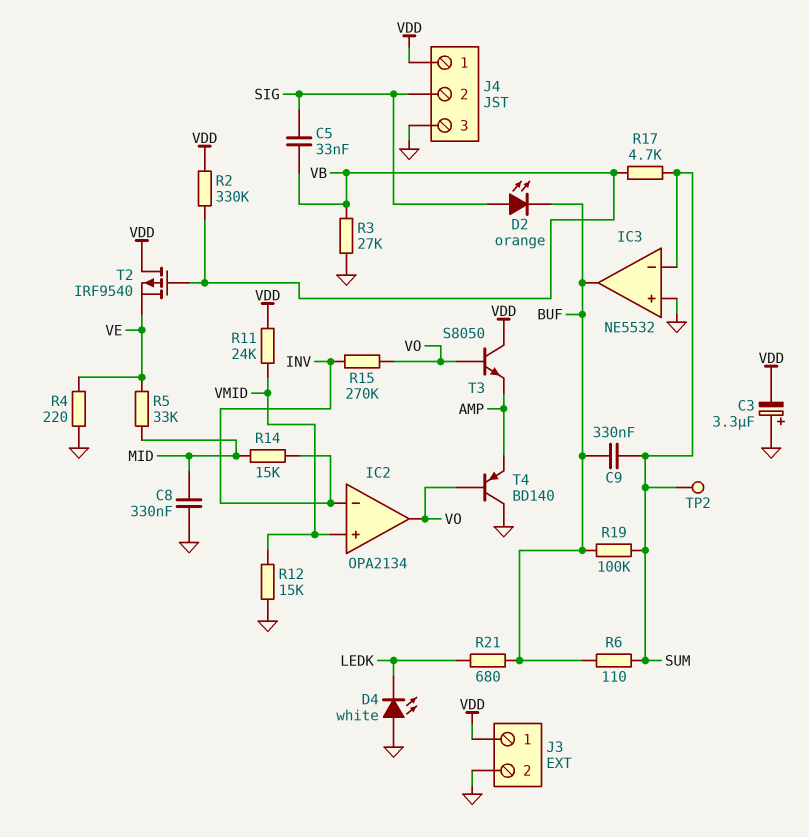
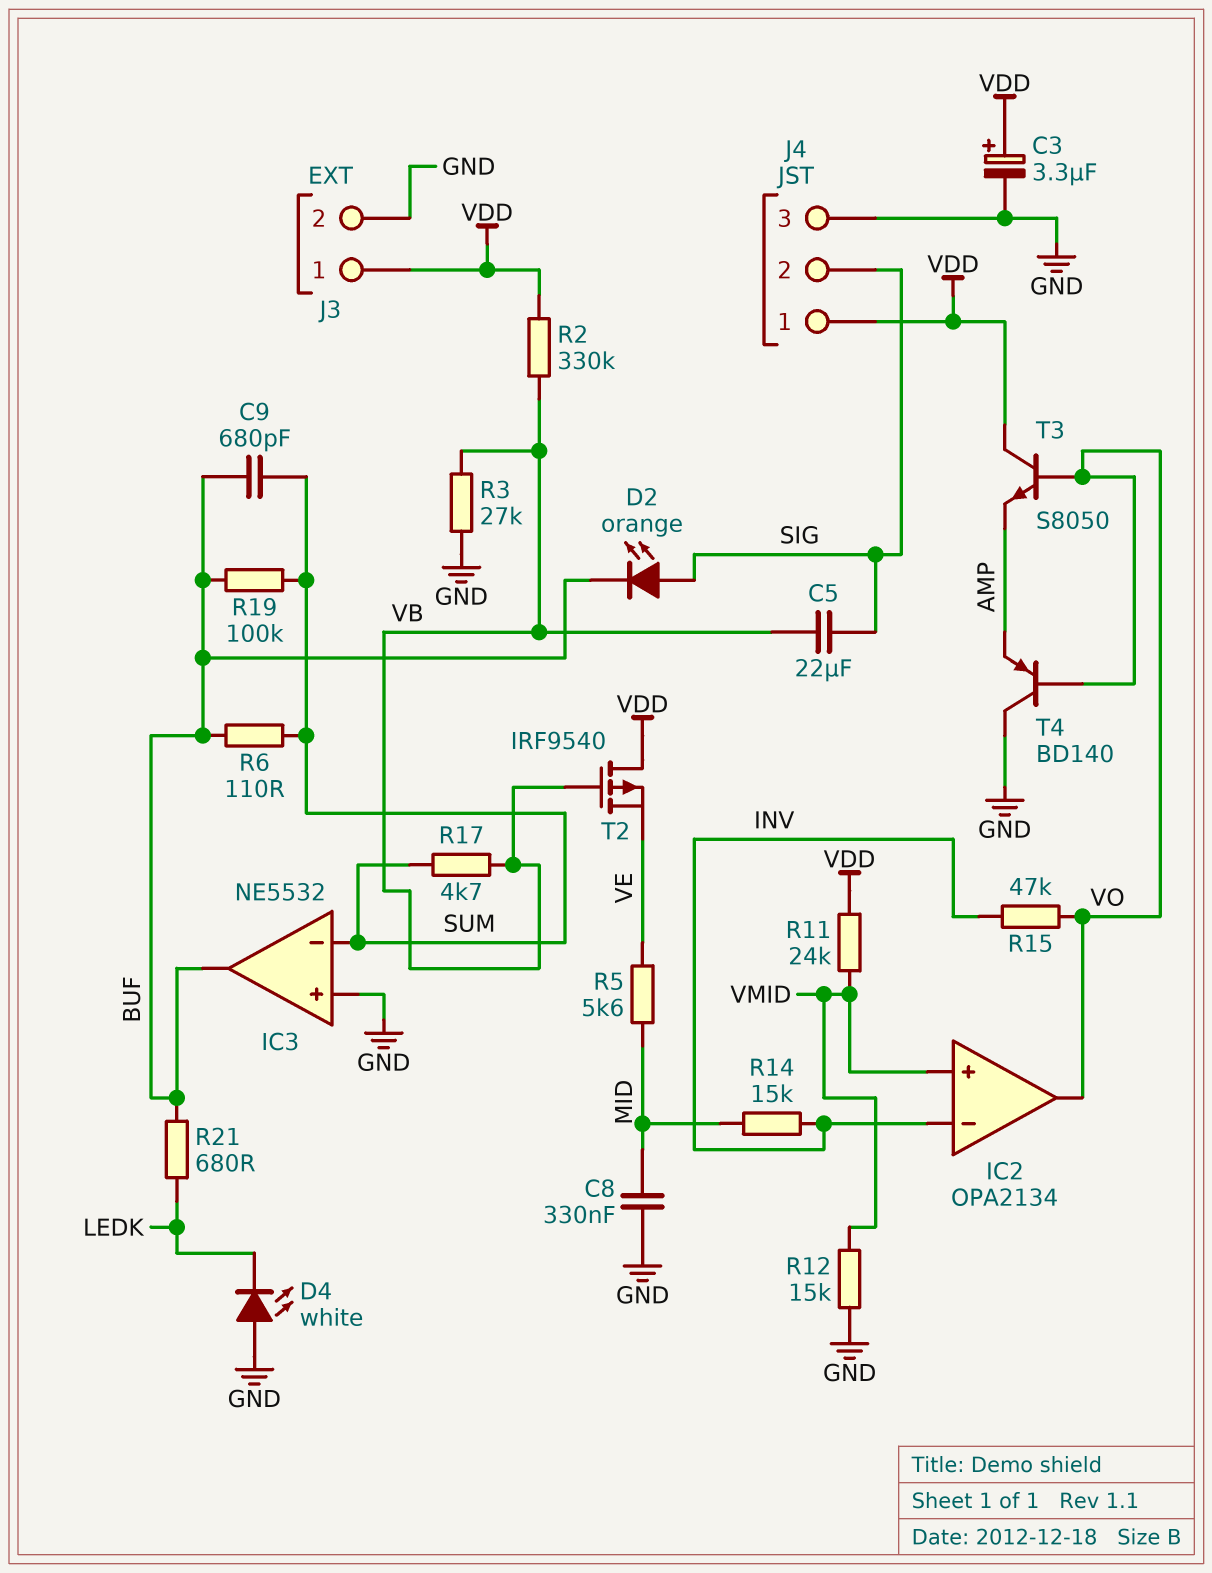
C3: 3.3uF (plus GND, minus VDD) -> 3.3uF (plus VDD, minus GND)
C5: 33nF (SIG, VB) -> 22uF (SIG, VB)
C9: 330nF (BUF, SUM) -> 680pF (BUF, SUM)
R4: 220 (GND, VE) -> none
R5: 33k (MID, VE) -> 5.6k (MID, VE)
R15: 270k (INV, VO) -> 47k (INV, VO)
TP2: test point (SUM) -> none

